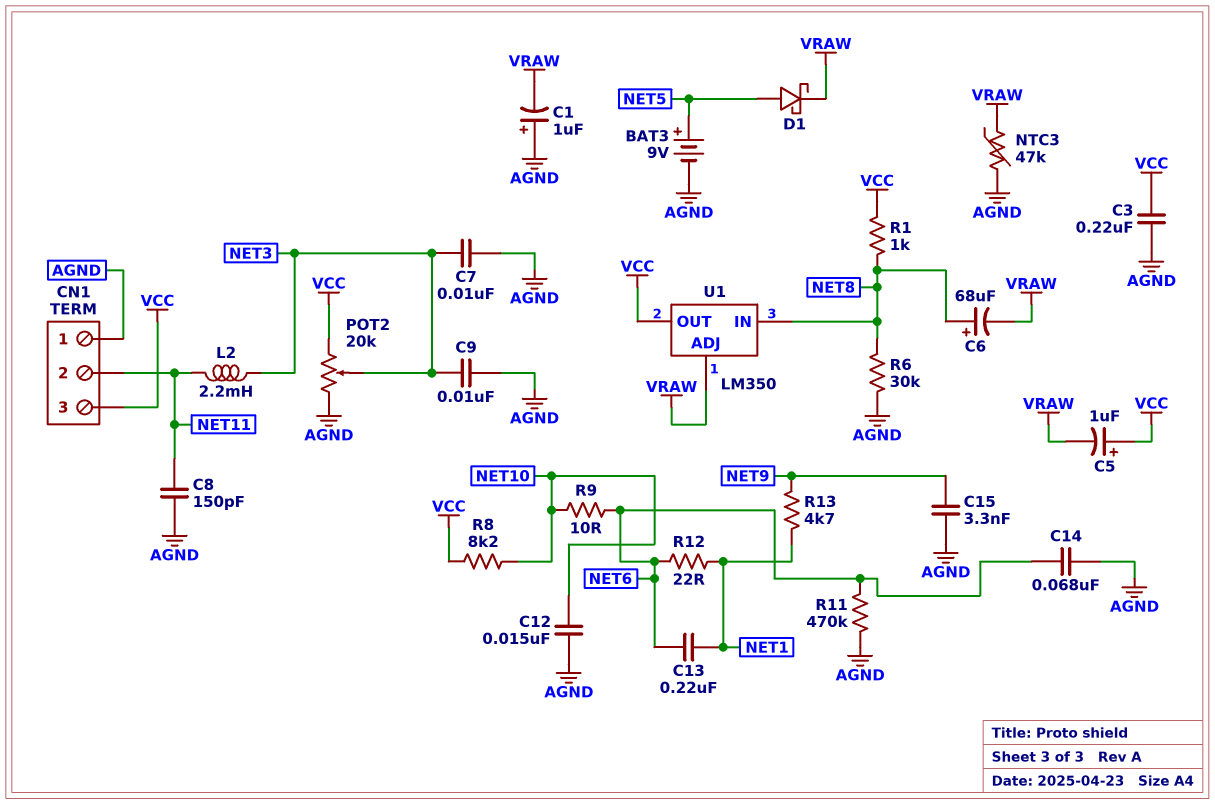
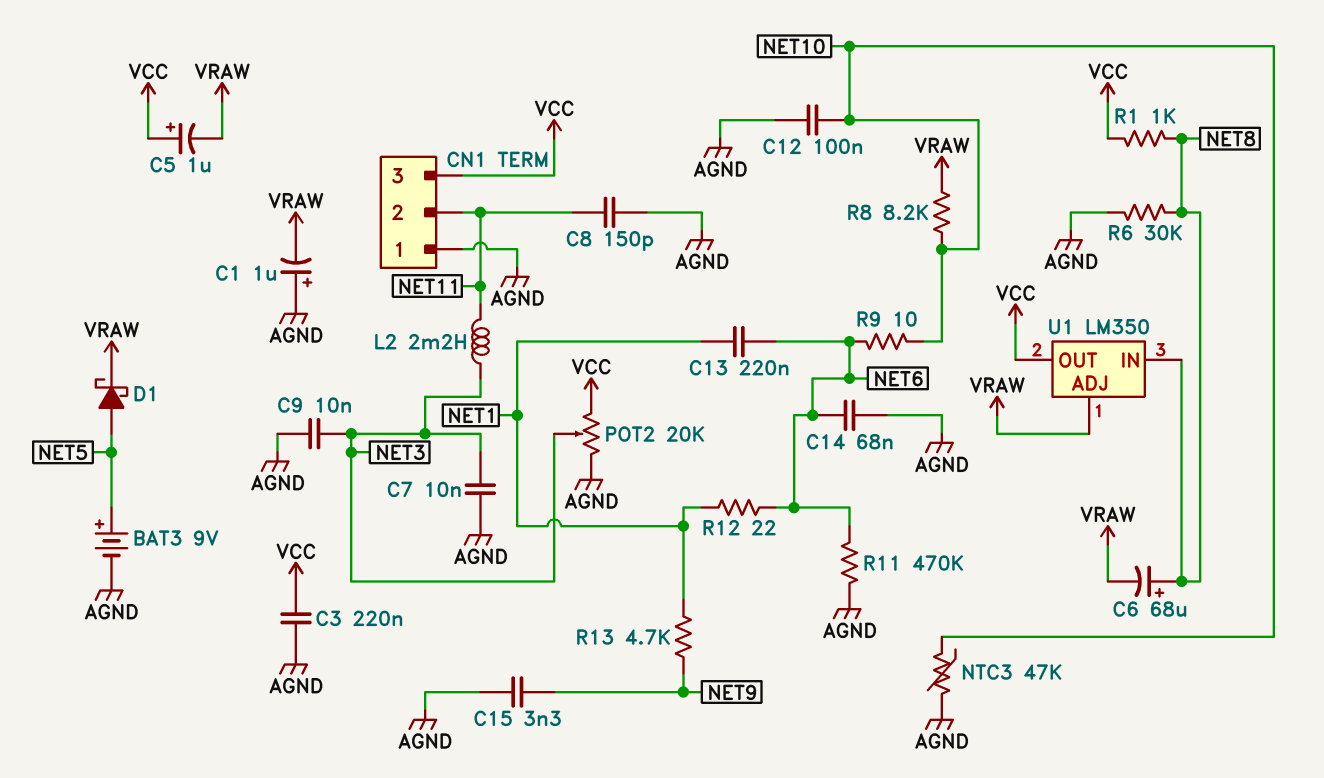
C12: 15nF (AGND, NET10) -> 100nF (AGND, NET10)
NTC3: 47k (AGND, VRAW) -> 47k (AGND, NET10)
R8: 8.2k (NET10, VCC) -> 8.2k (NET10, VRAW)

